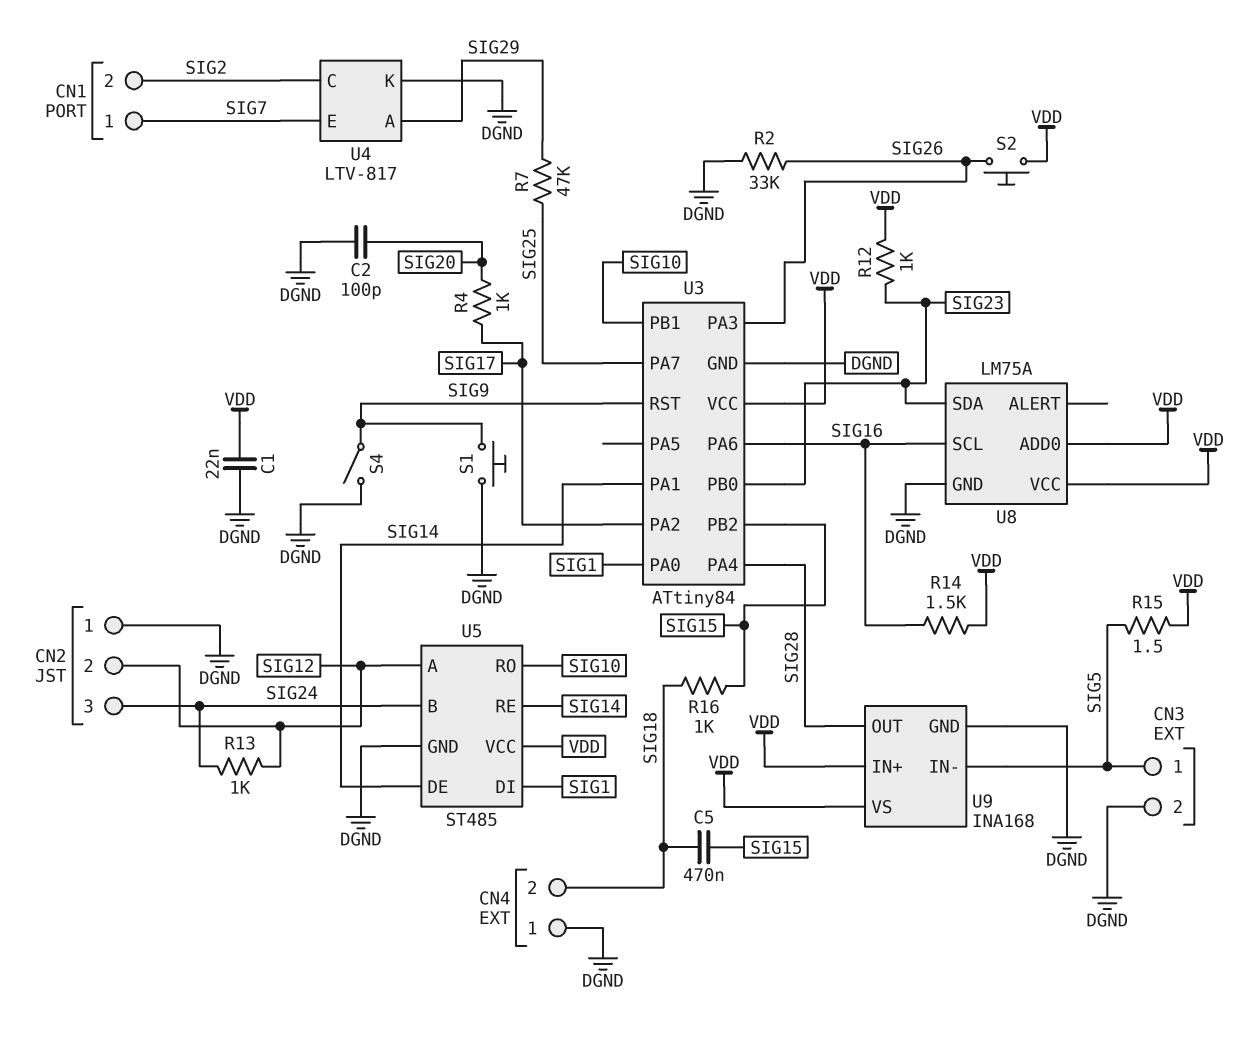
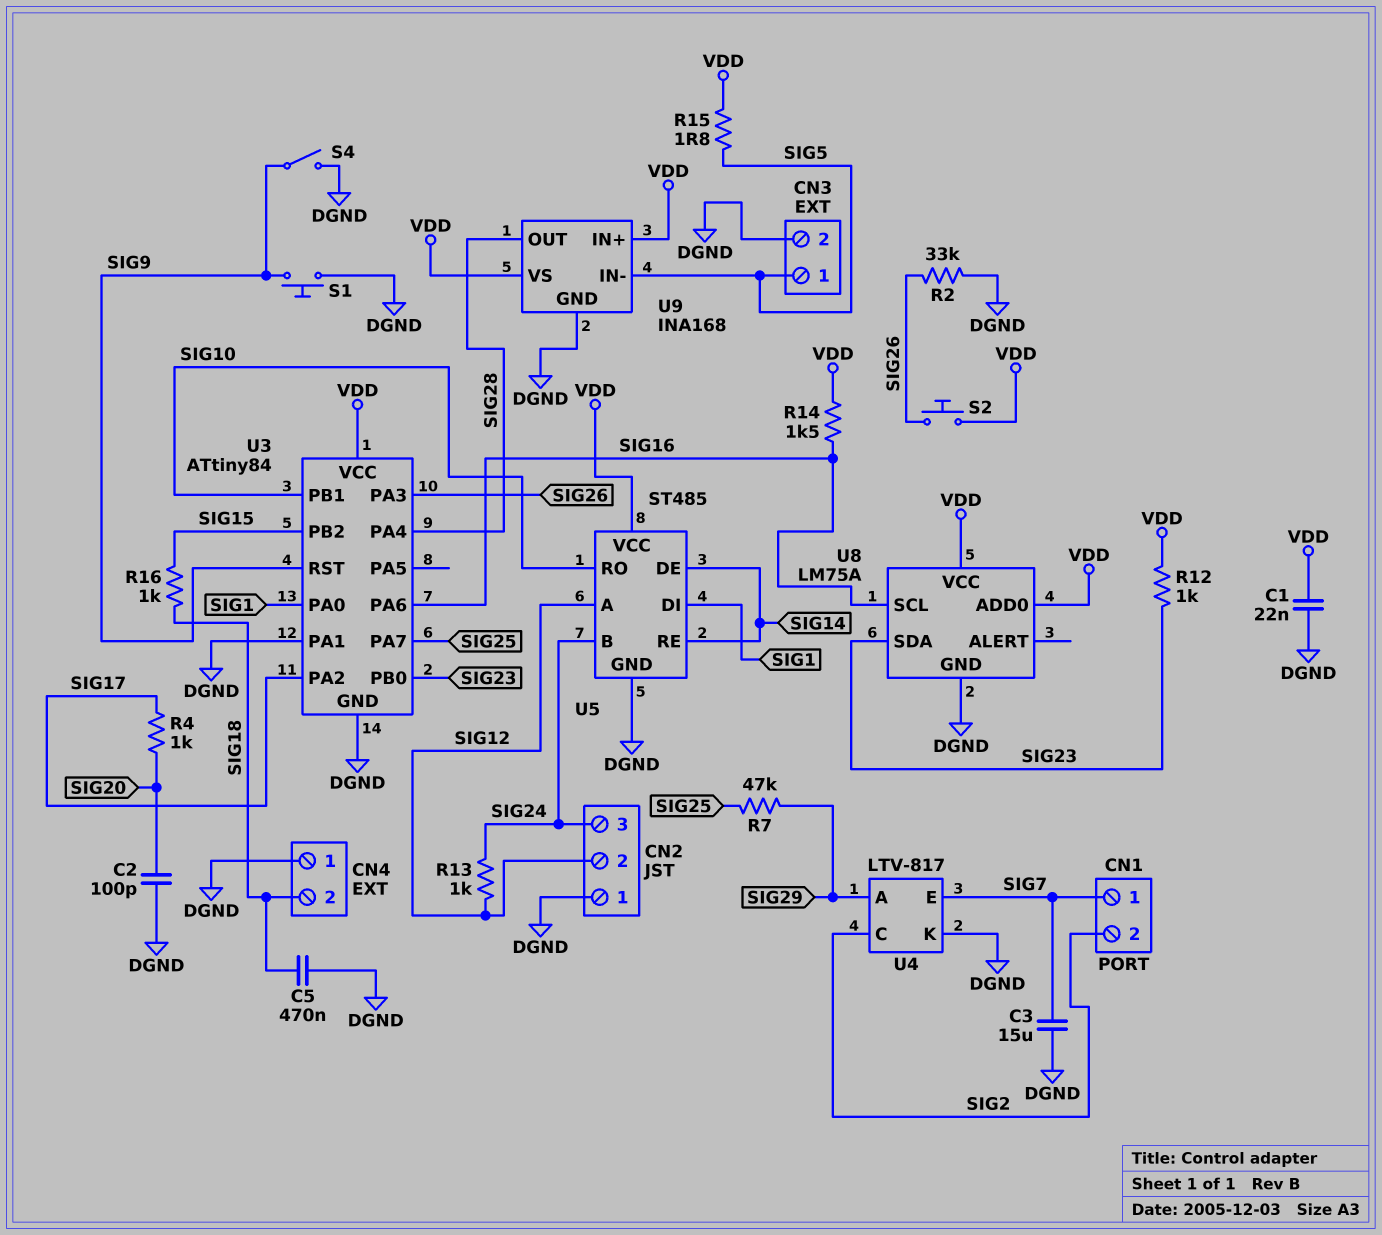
C3: none -> 15uF (DGND, SIG7)
C5: 470nF (SIG15, SIG18) -> 470nF (DGND, SIG18)
R15: 1.5 (SIG5, VDD) -> 1.8 (SIG5, VDD)
U3 pin PA1: SIG14 -> DGND

